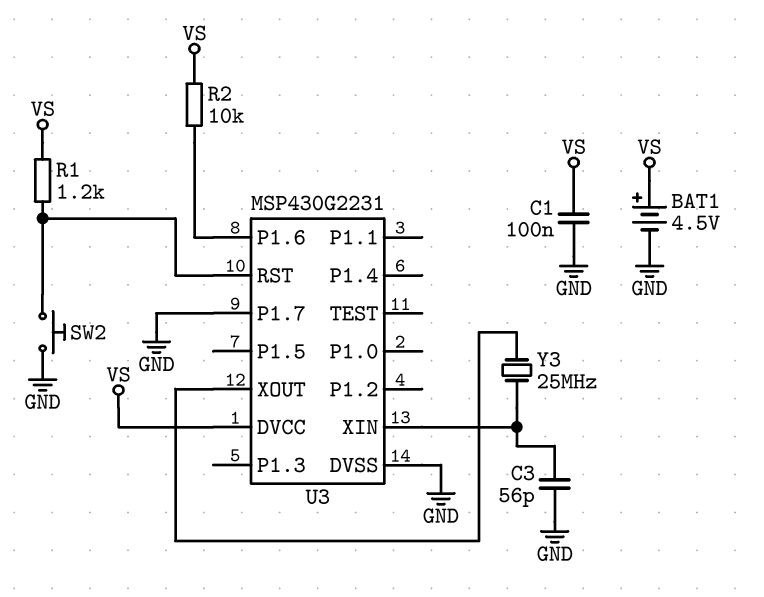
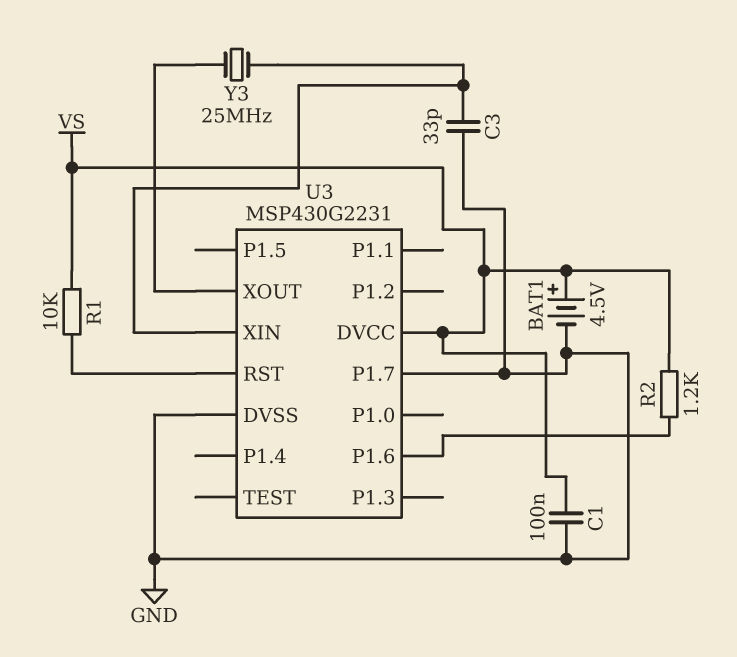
C3: 56pF (GND, U3/XIN) -> 33pF (GND, U3/XIN)
R1: 1.2k (U3/RST, VS) -> 10k (U3/RST, VS)
R2: 10k (U3/P1.6, VS) -> 1.2k (U3/P1.6, VS)
SW2: button (GND, U3/RST) -> none

